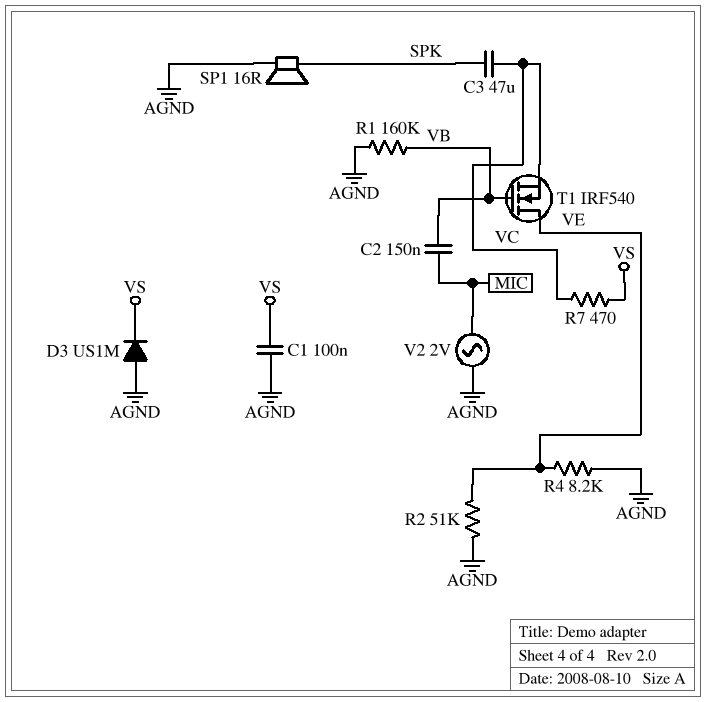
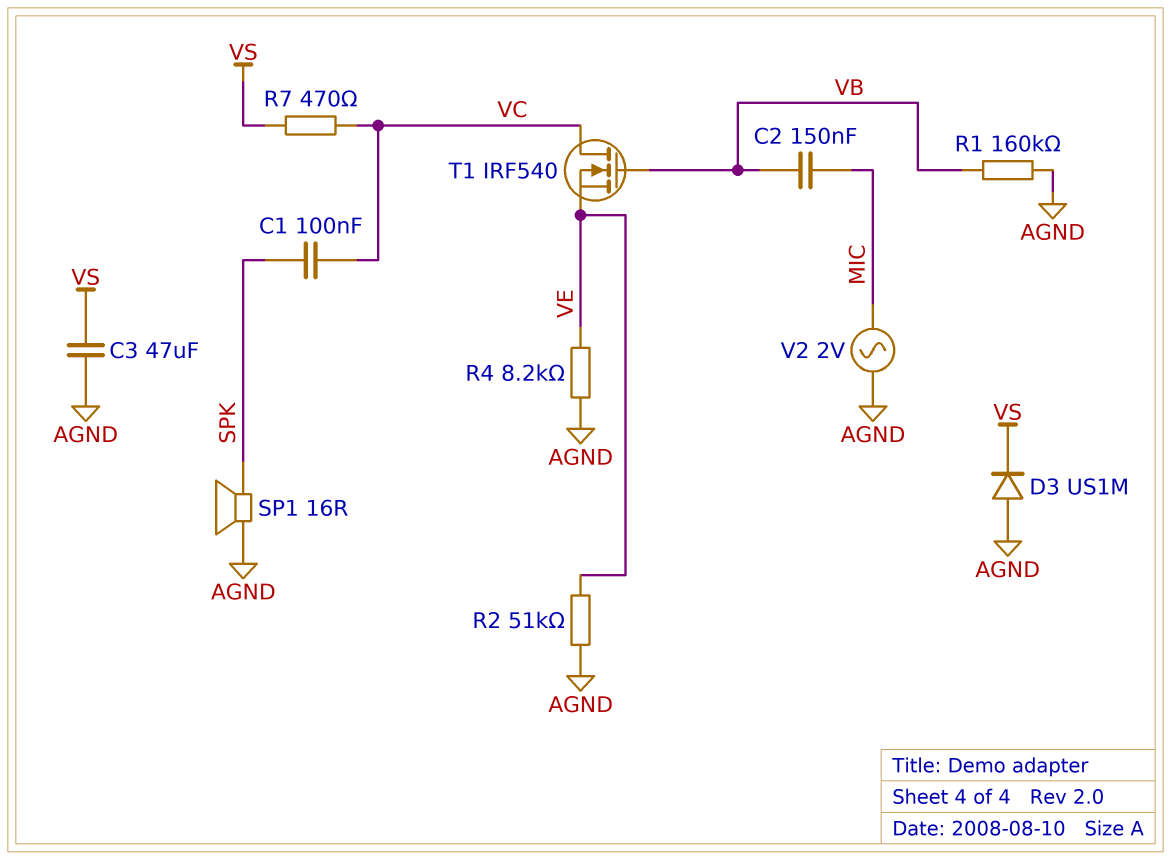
C1: 100nF (AGND, VS) -> 100nF (SPK, VC)
C3: 47uF (SPK, VC) -> 47uF (AGND, VS)
T1: NMOS IRF540 (G VB, D VE, S VC) -> NMOS IRF540 (G VB, D VC, S VE)

